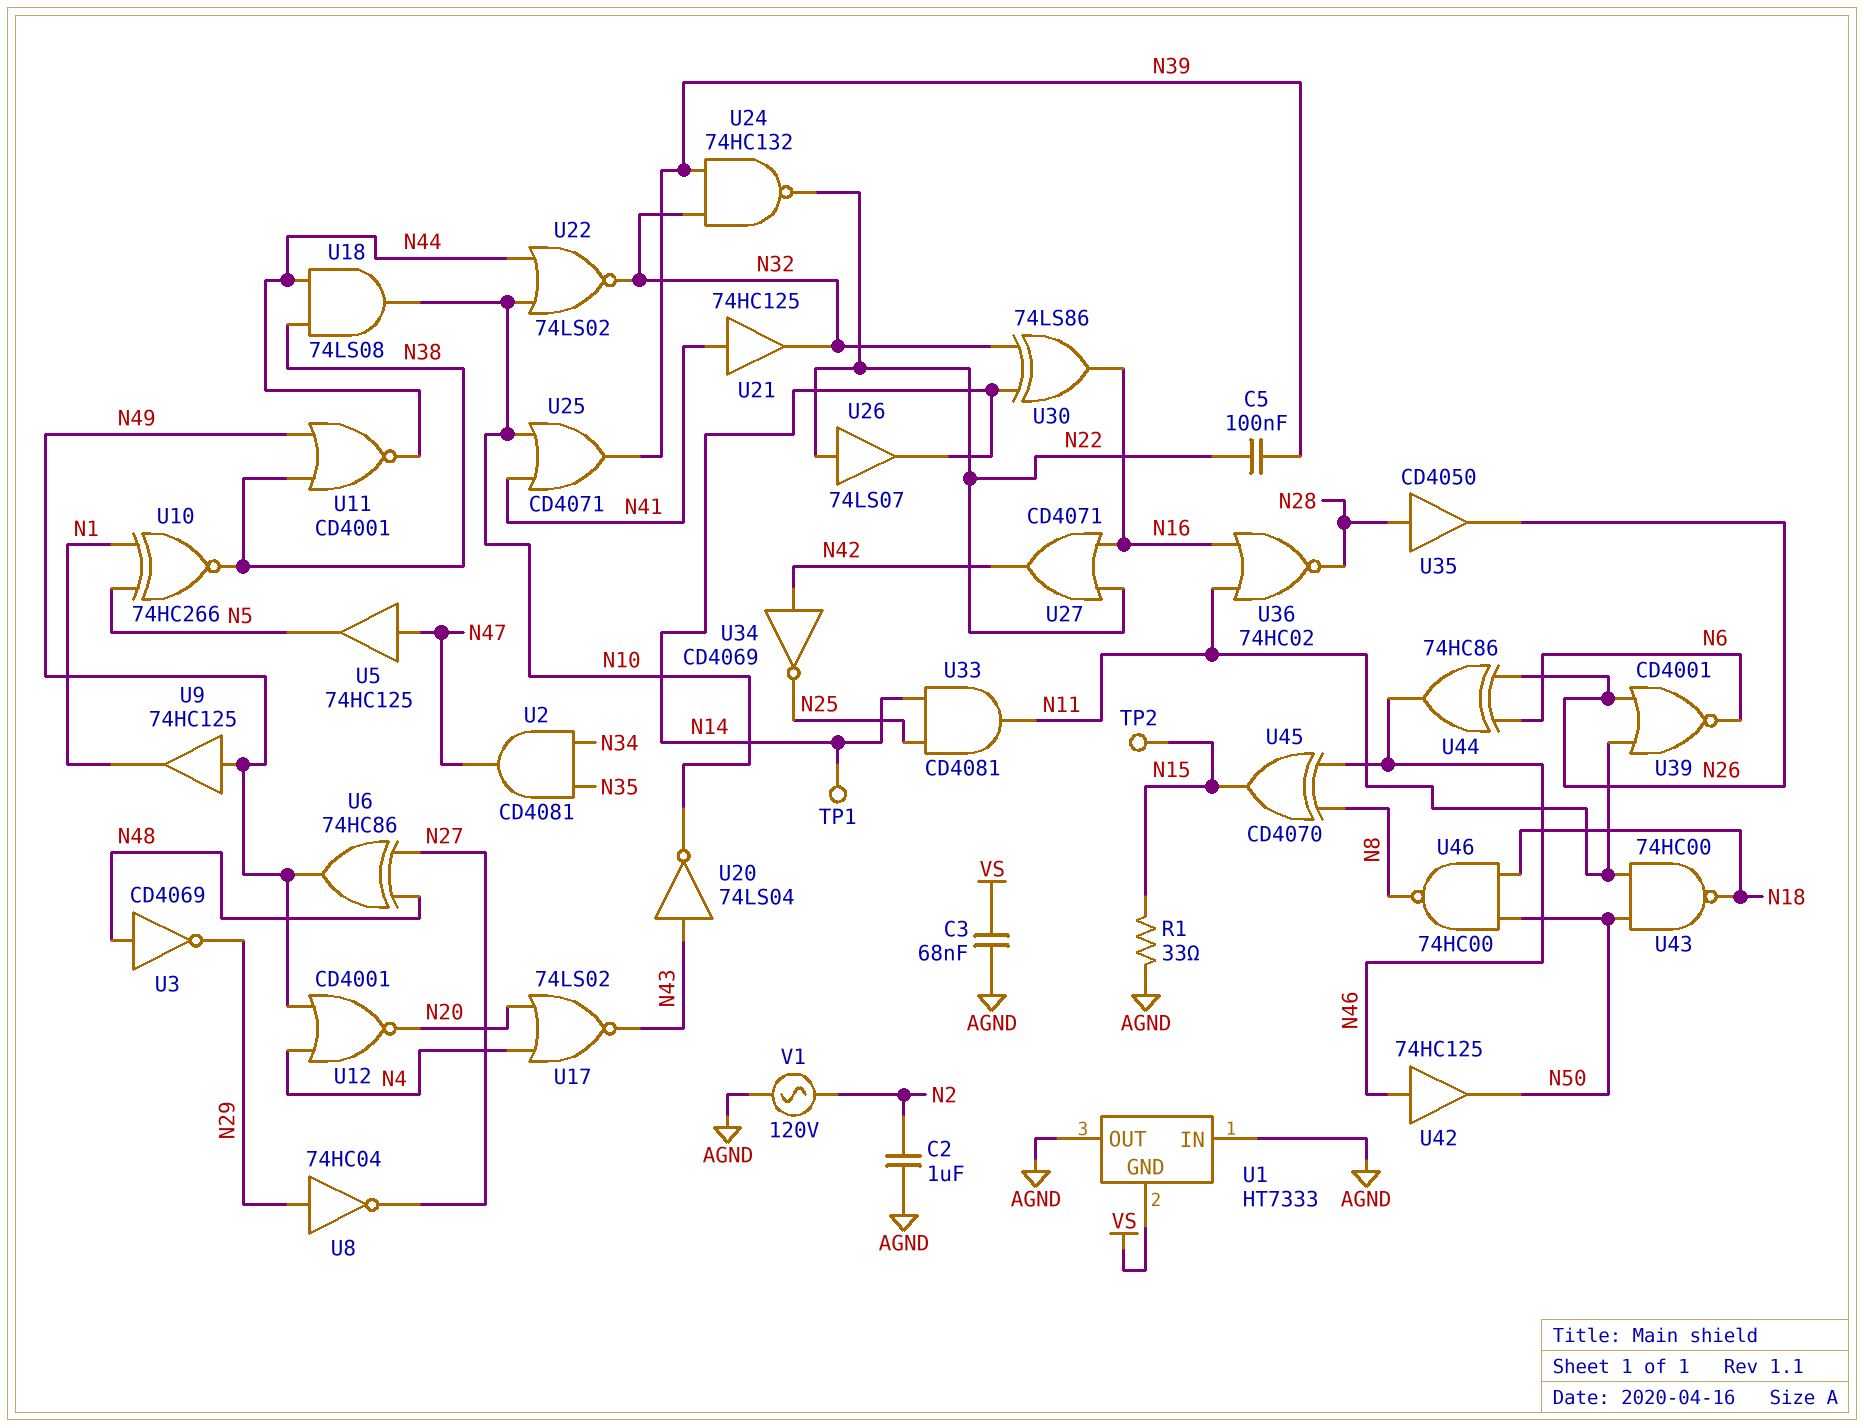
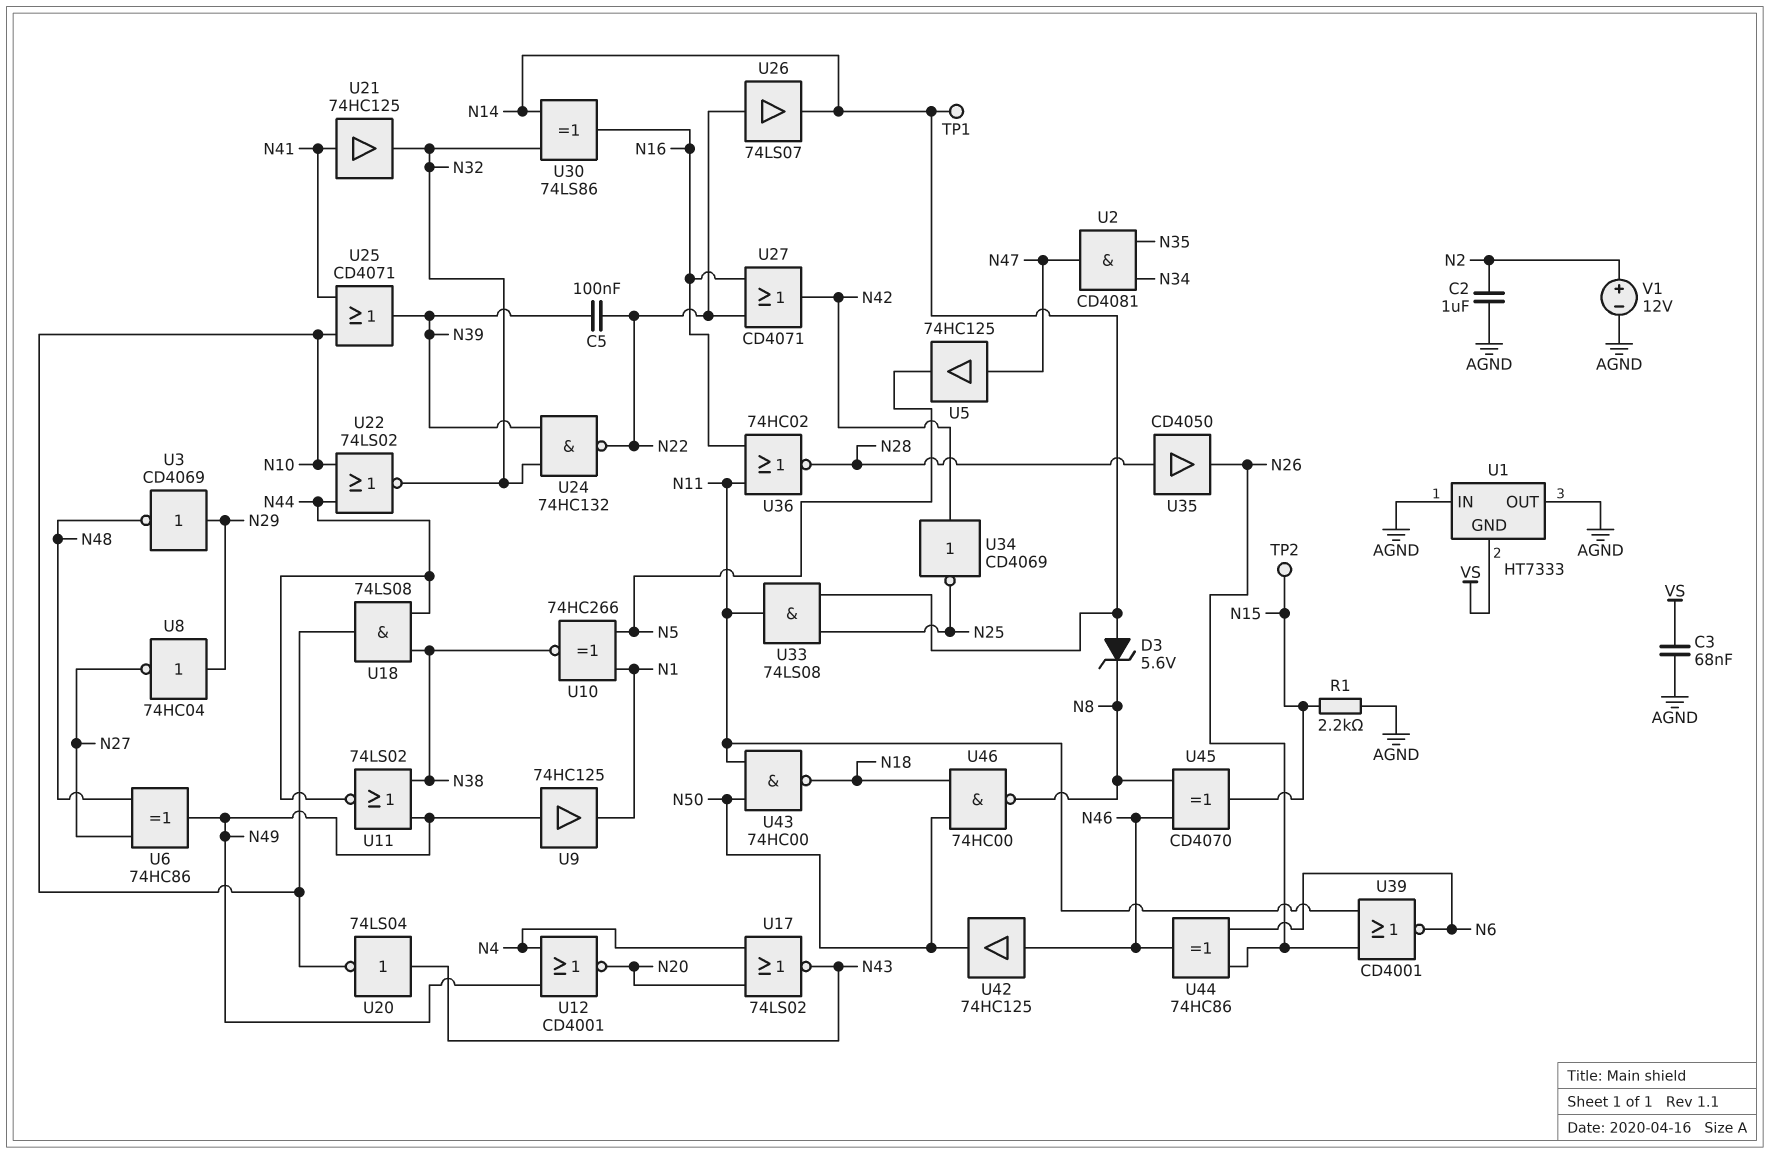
D3: none -> zener 5.6V (A N14, K N8)
R1: 33 (AGND, N15) -> 2.2k (AGND, N15)
U3: NOT CD4069 (in N48, out N29) -> NOT CD4069 (in N29, out N48)
U11: NOR CD4001 (in N38, in N49, out N44) -> NOR 74LS02 (in N38, in N49, out N44)
U33: AND CD4081 (in N14, in N25, out N11) -> AND 74LS08 (in N14, in N25, out N11)
V1: AC 120V (AGND, N2) -> 12V (plus N2, minus AGND)

